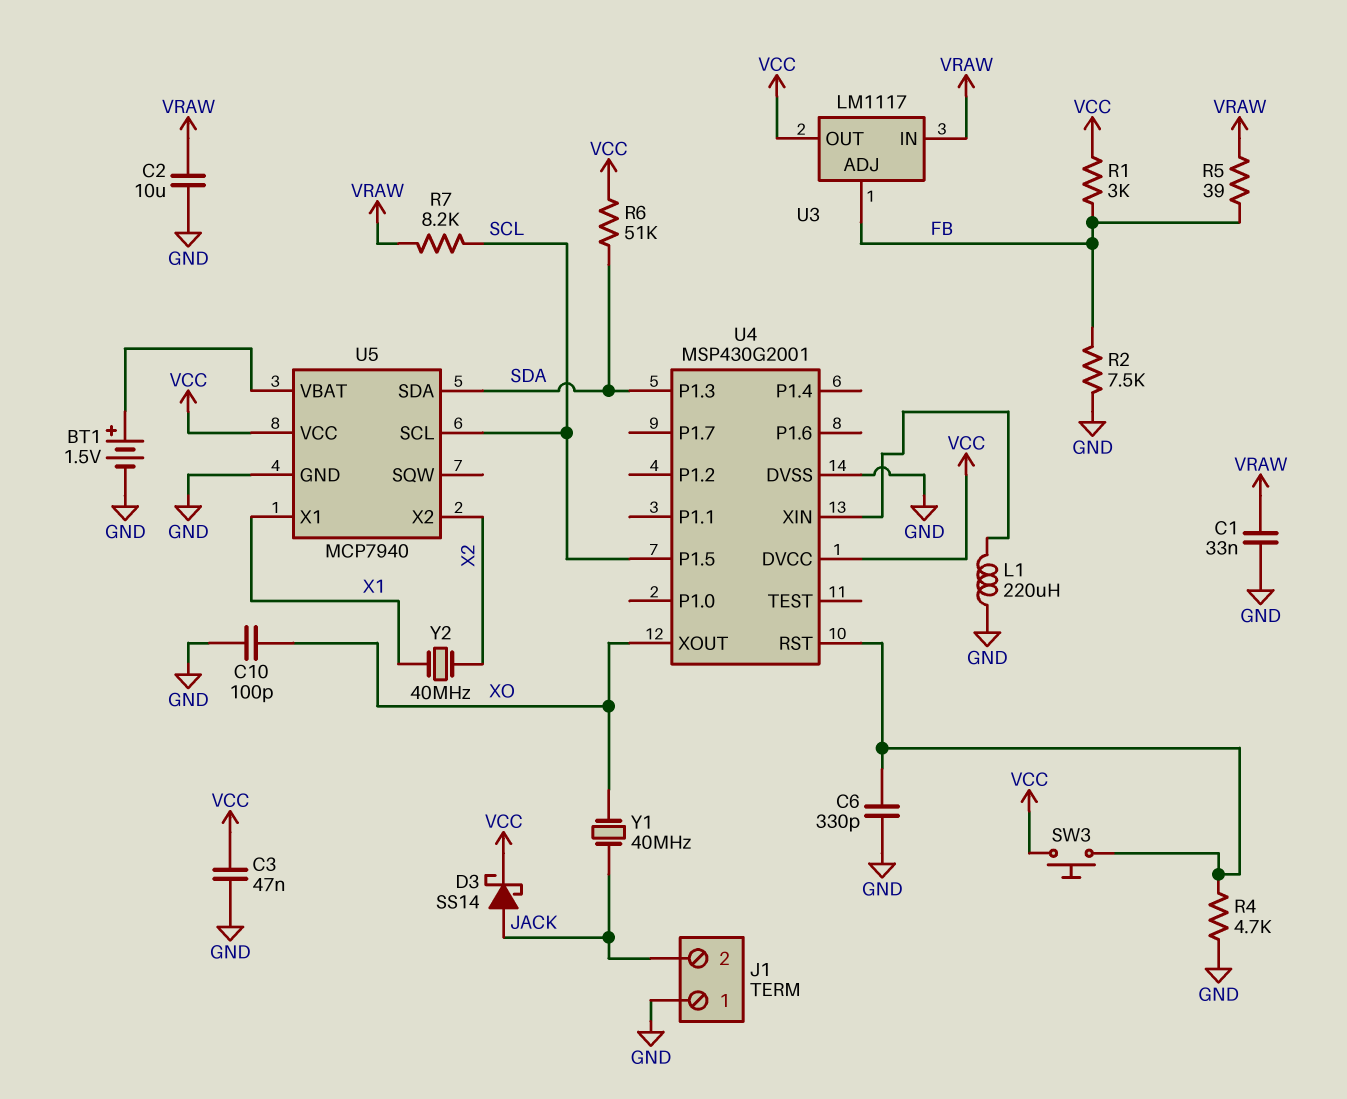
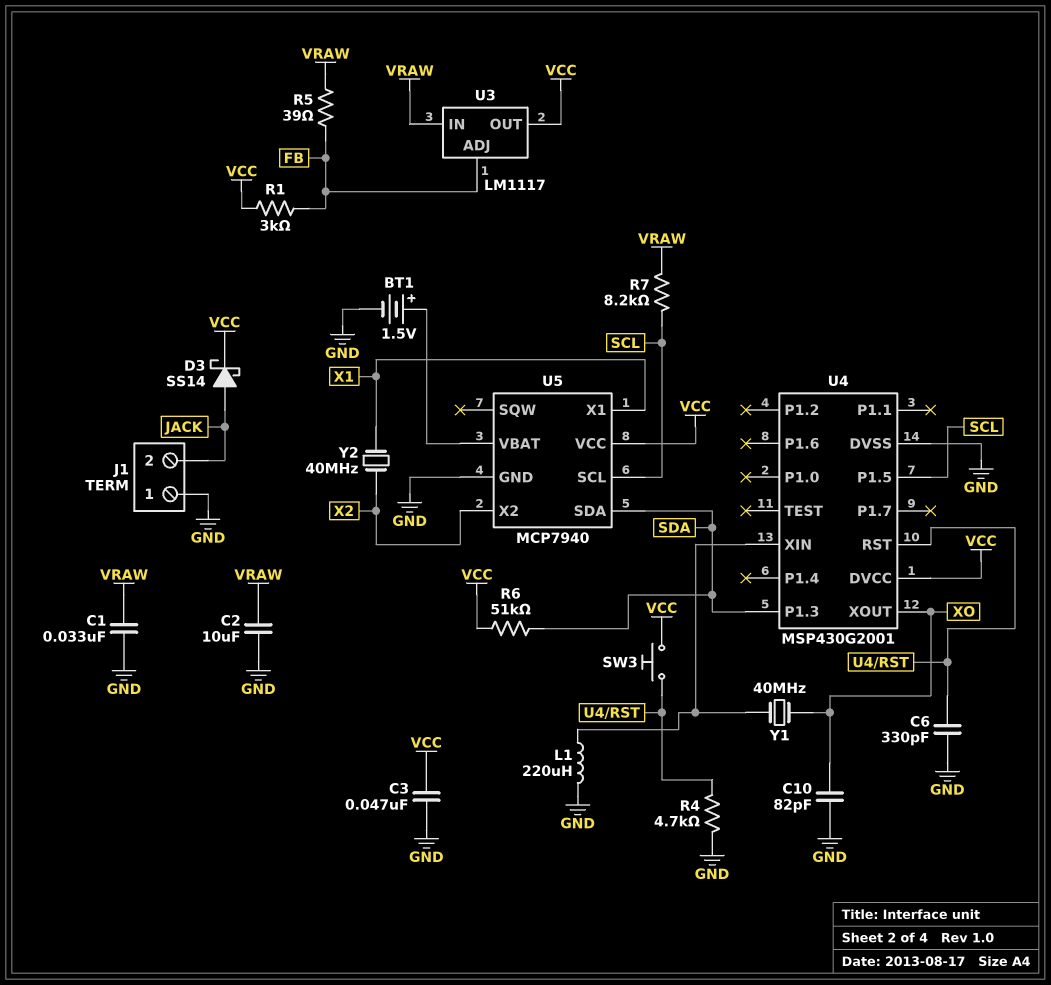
C10: 100pF (GND, XO) -> 82pF (GND, XO)
R2: 7.5k (FB, GND) -> none
Y1: 40MHz (JACK, XO) -> 40MHz (U4/XIN, XO)

